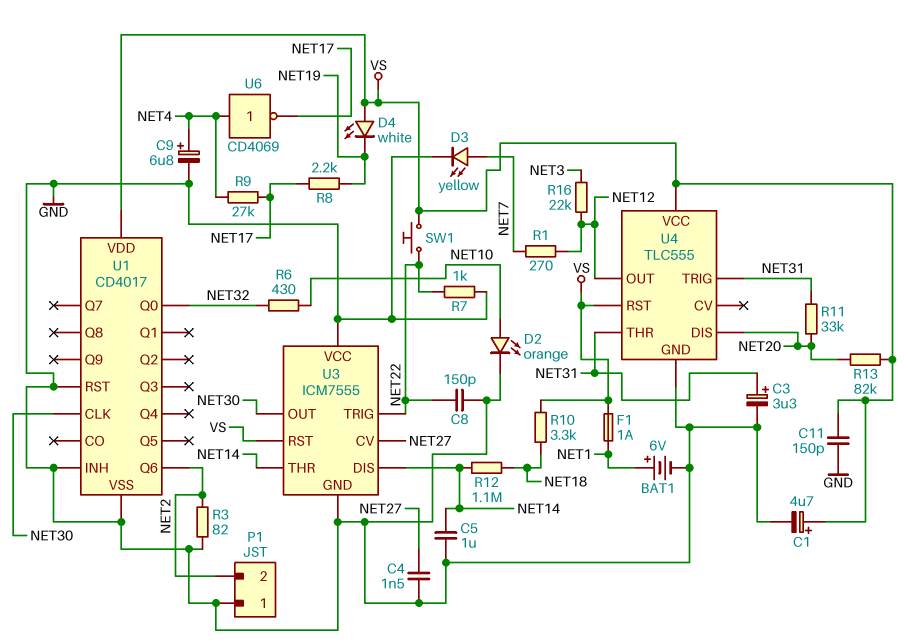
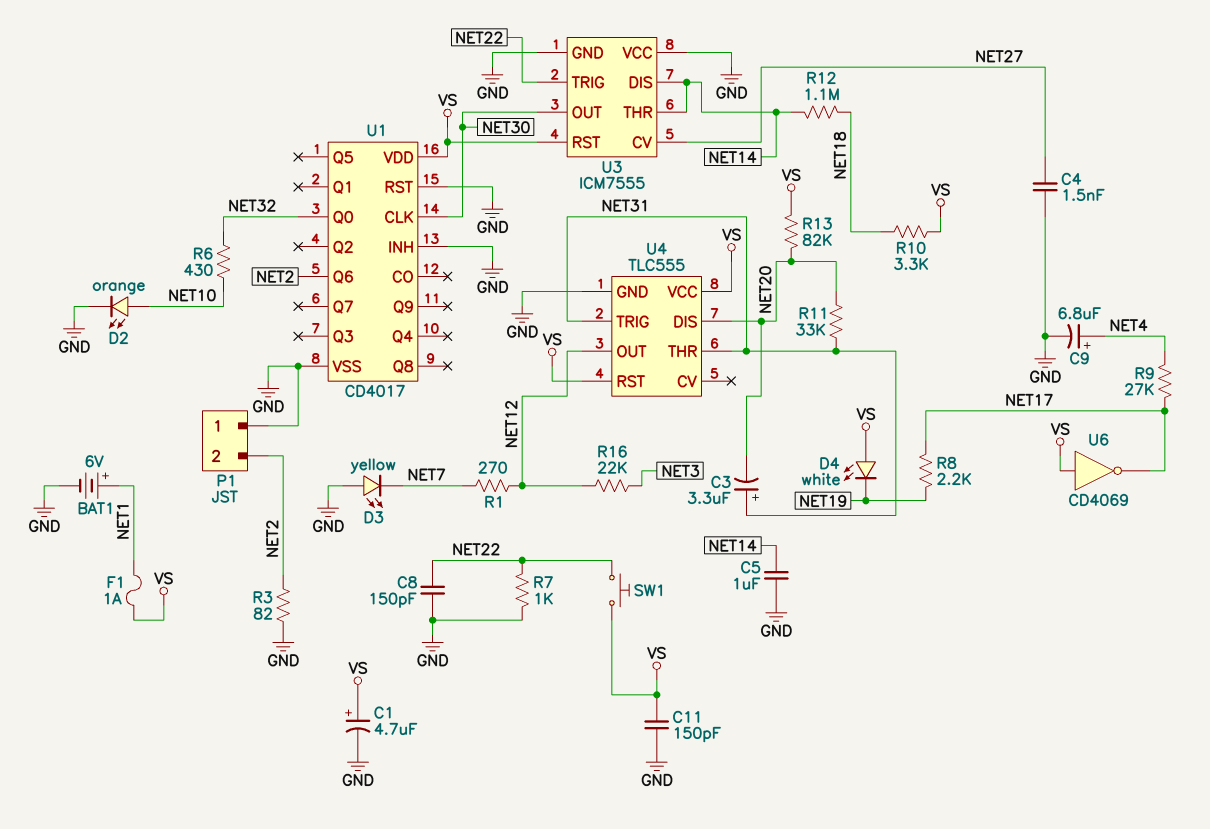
C3: 3.3uF (plus NET31, minus GND) -> 3.3uF (plus NET31, minus NET20)
D3: LED yellow (A NET7, K GND) -> LED yellow (A GND, K NET7)
U6: NOT CD4069 (in NET4, out NET17) -> NOT CD4069 (in VS, out NET17)

